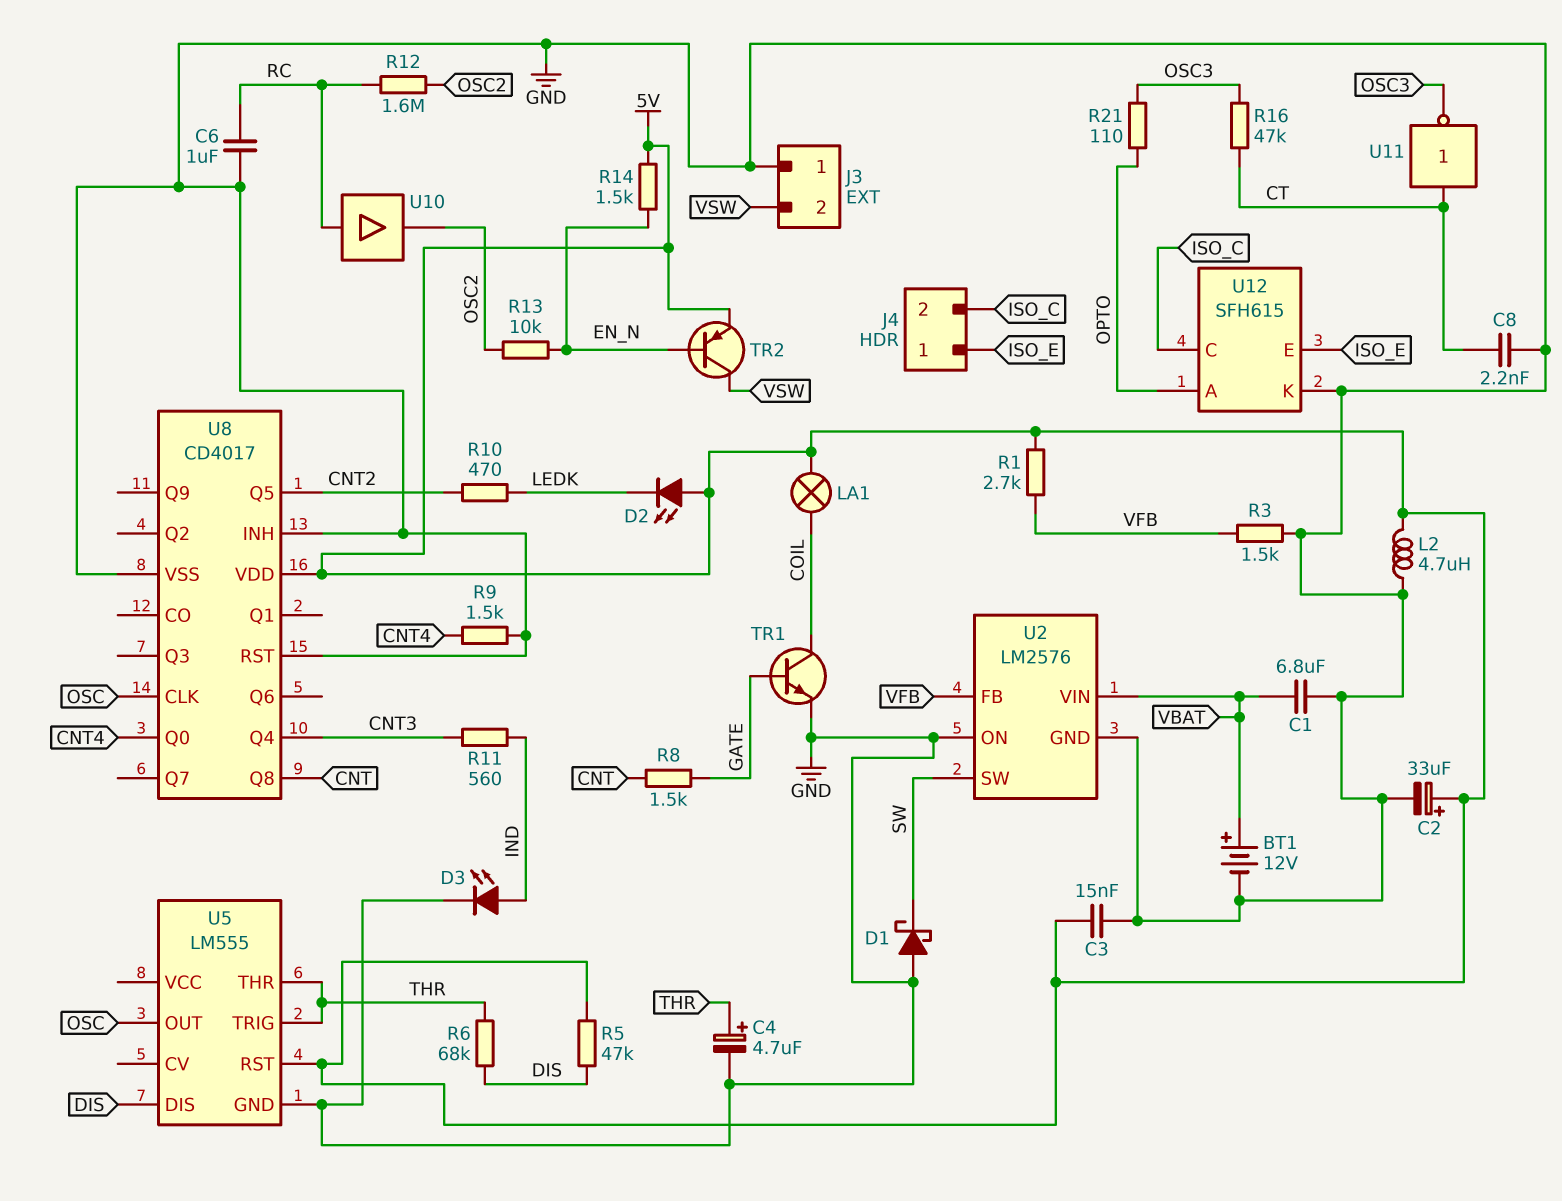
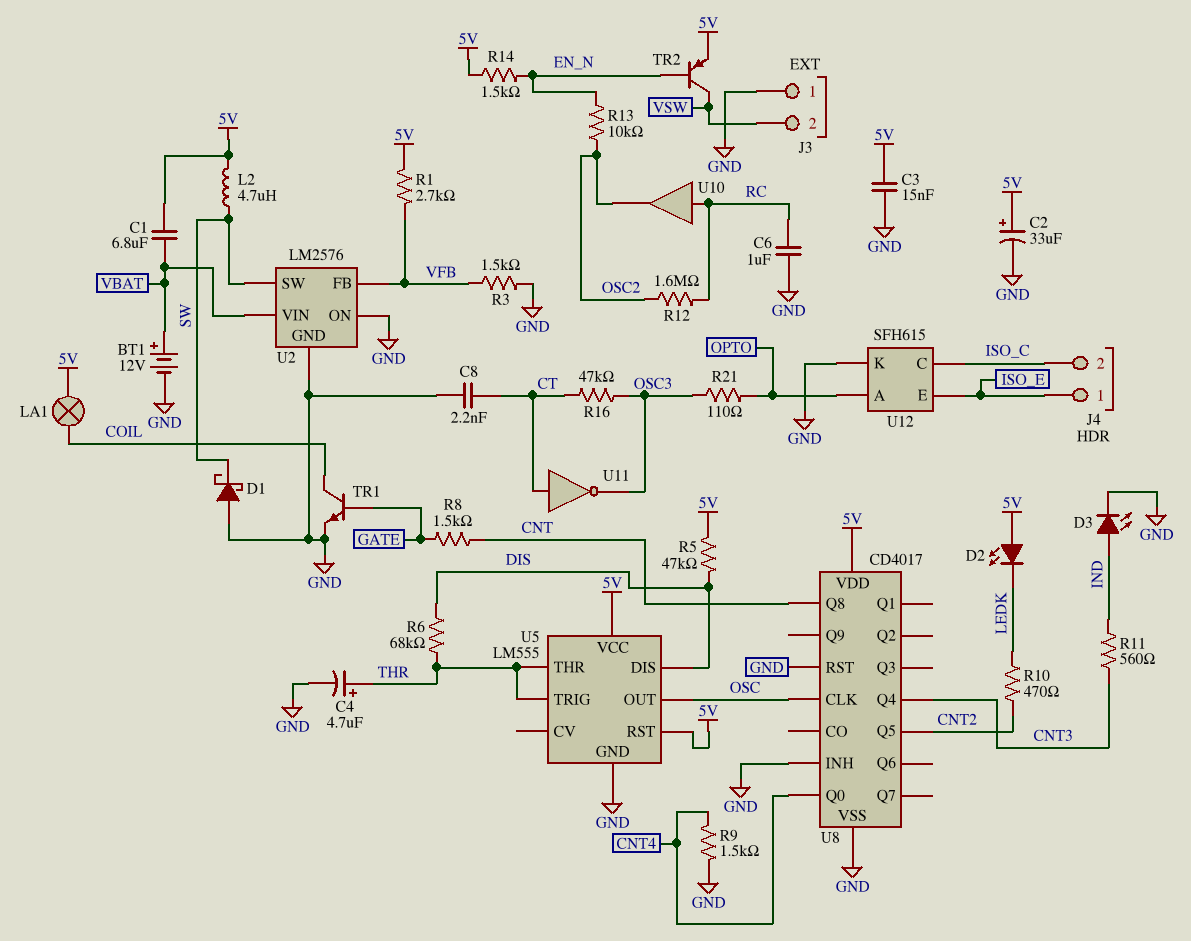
C1: 6.8uF (GND, VBAT) -> 6.8uF (5V, VBAT)
L2: 4.7uH (5V, GND) -> 4.7uH (5V, SW)
U5 pin VCC: none -> 5V

